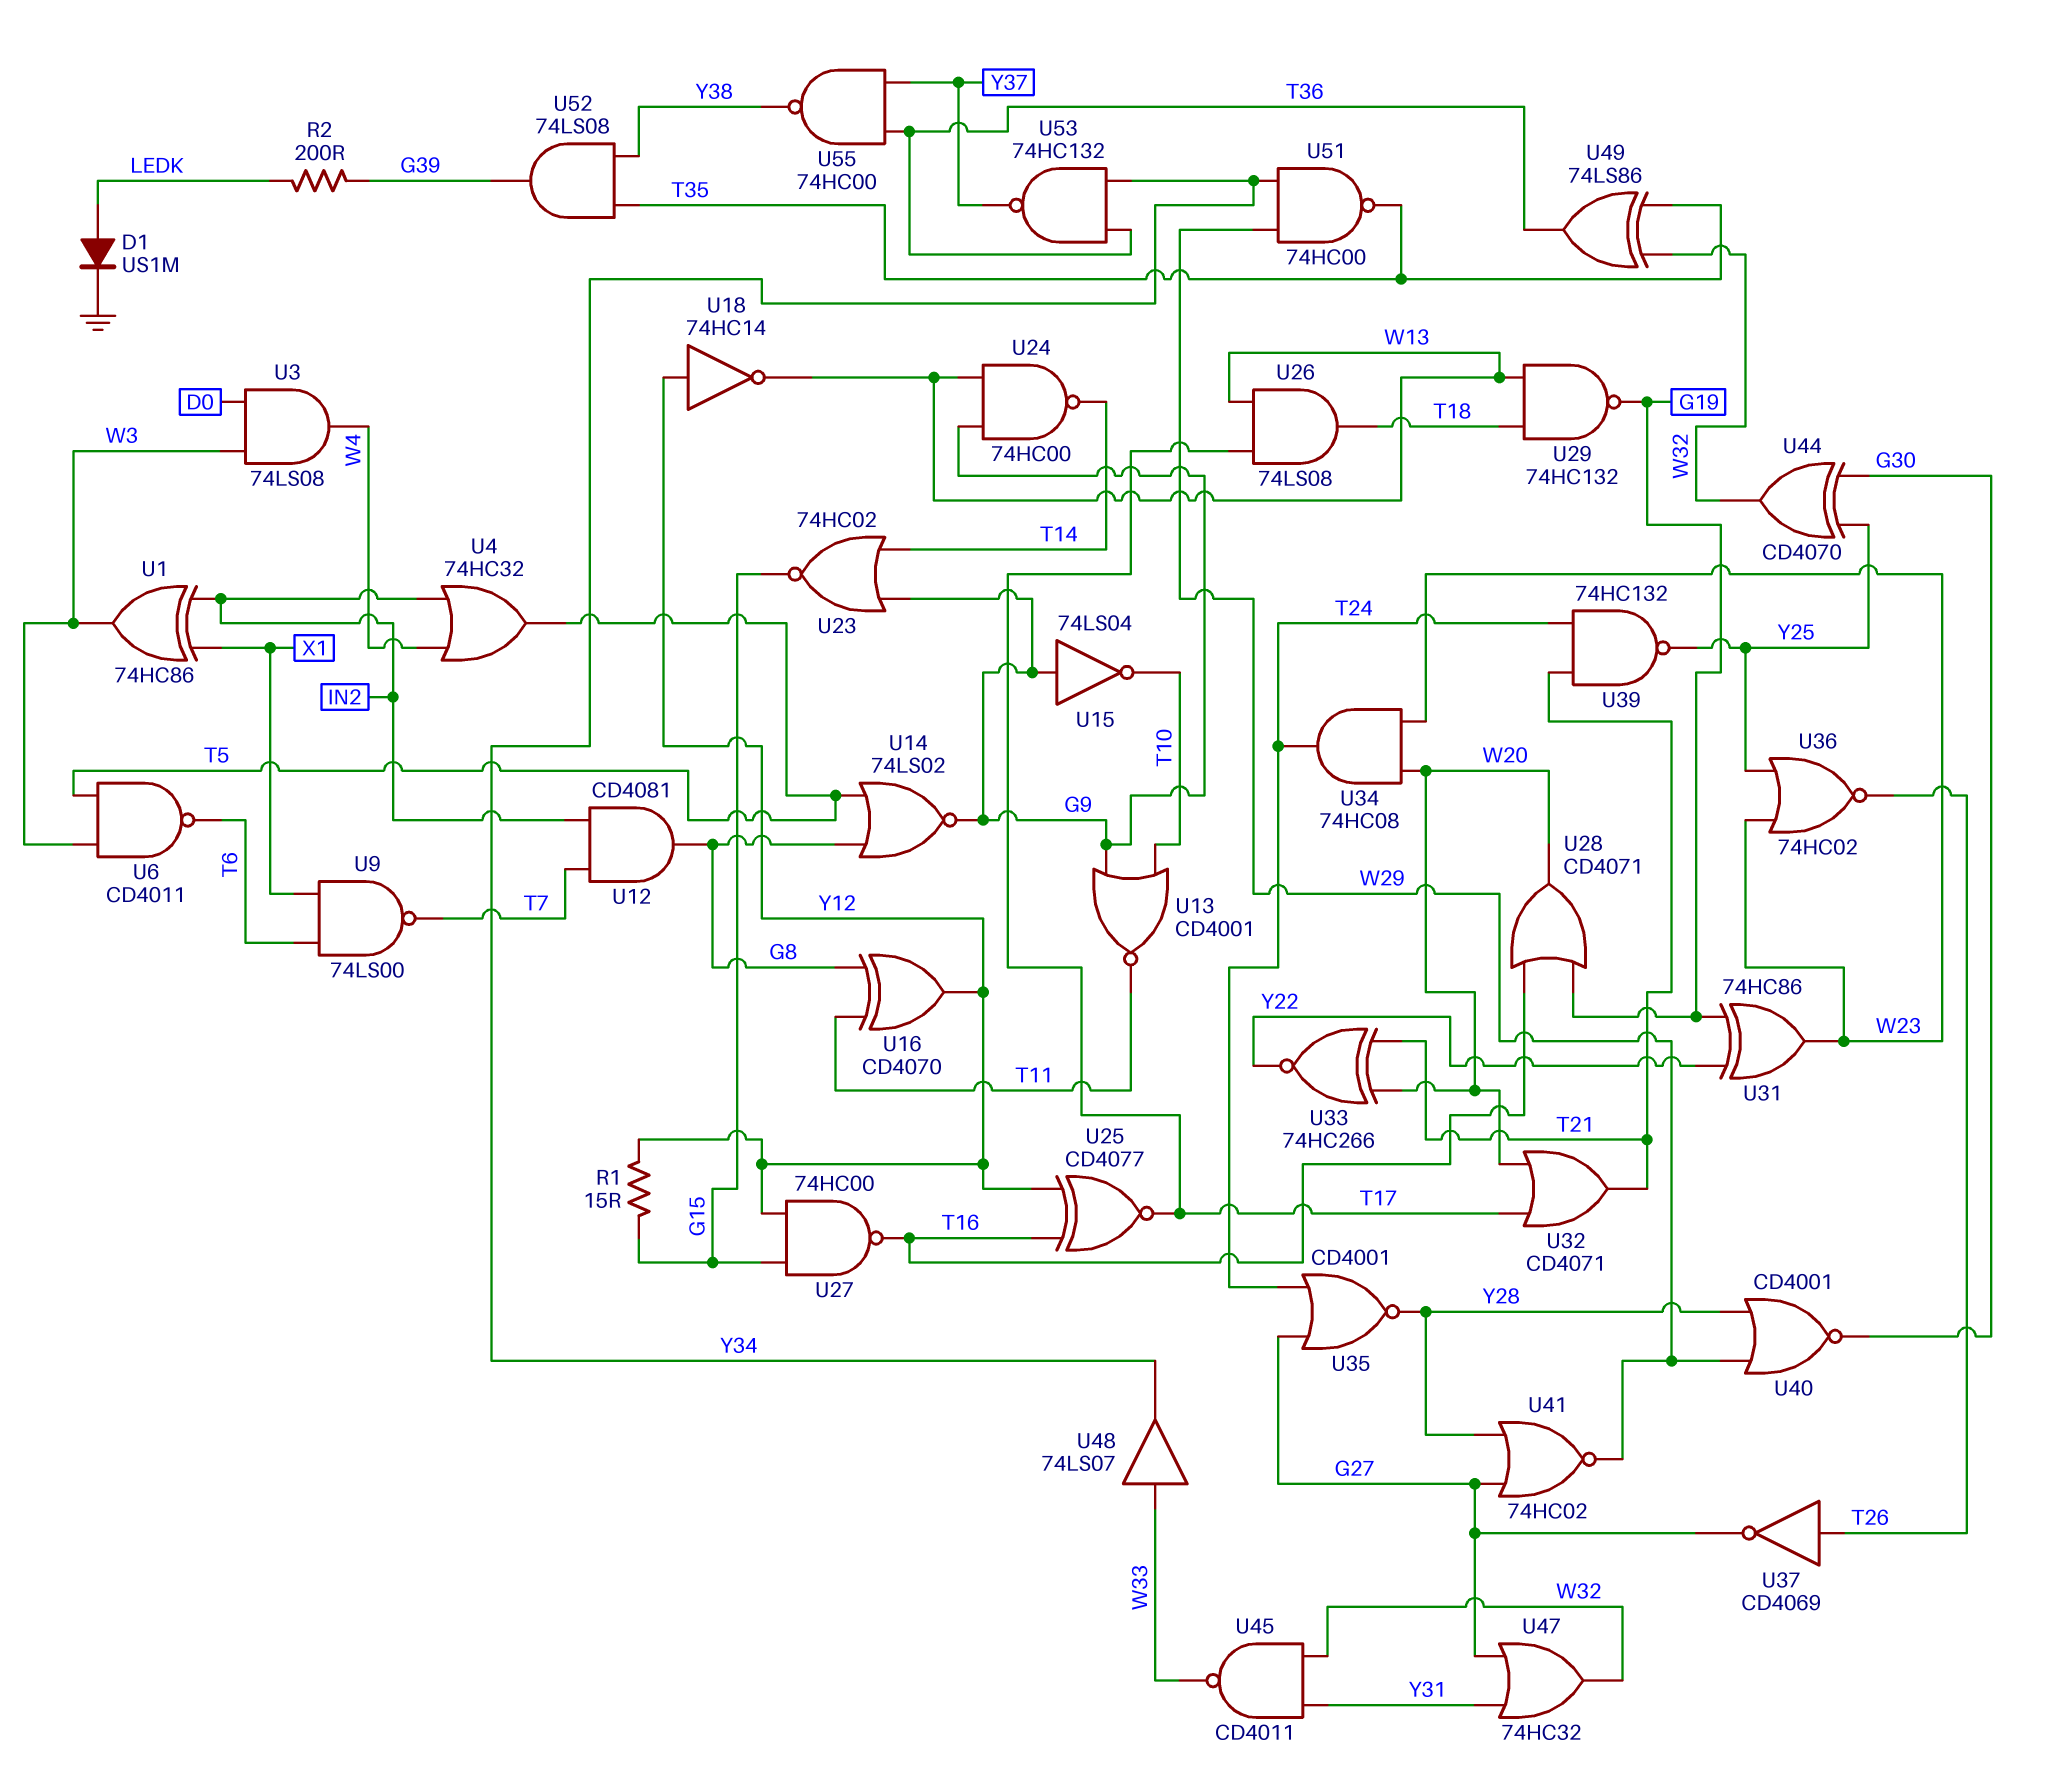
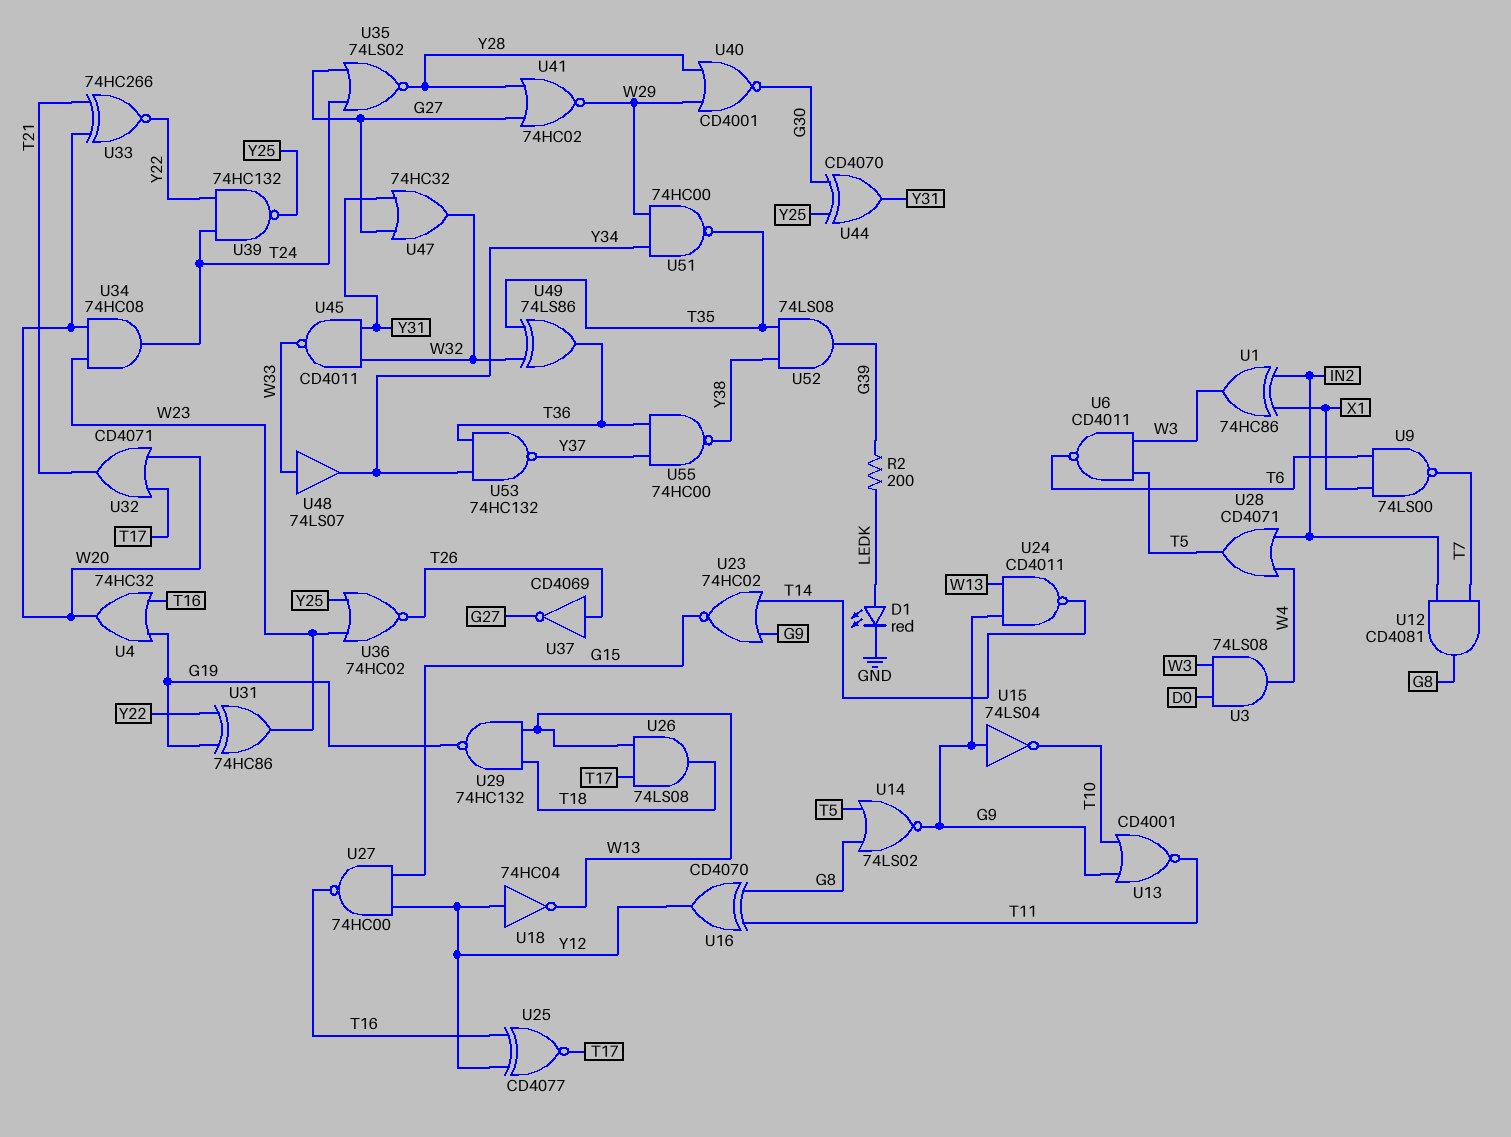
D1: diode US1M (A LEDK, K GND) -> LED red (A LEDK, K GND)
R1: 15 (G15, Y12) -> none
U4: OR 74HC32 (in IN2, in W4, out T5) -> OR 74HC32 (in G19, in T16, out W20)
U18: NOT 74HC14 (in Y12, out W13) -> NOT 74HC04 (in Y12, out W13)
U24: NAND 74HC00 (in G9, in W13, out T14) -> NAND CD4011 (in G9, in W13, out T14)
U28: OR CD4071 (in G19, in T16, out W20) -> OR CD4071 (in IN2, in W4, out T5)
U35: NOR CD4001 (in G27, in T24, out Y28) -> NOR 74LS02 (in G27, in T24, out Y28)
U39: NAND 74HC132 (in T21, in T24, out Y25) -> NAND 74HC132 (in T24, in Y22, out Y25)
U44: XOR CD4070 (in G30, in Y25, out W32) -> XOR CD4070 (in G30, in Y25, out Y31)

